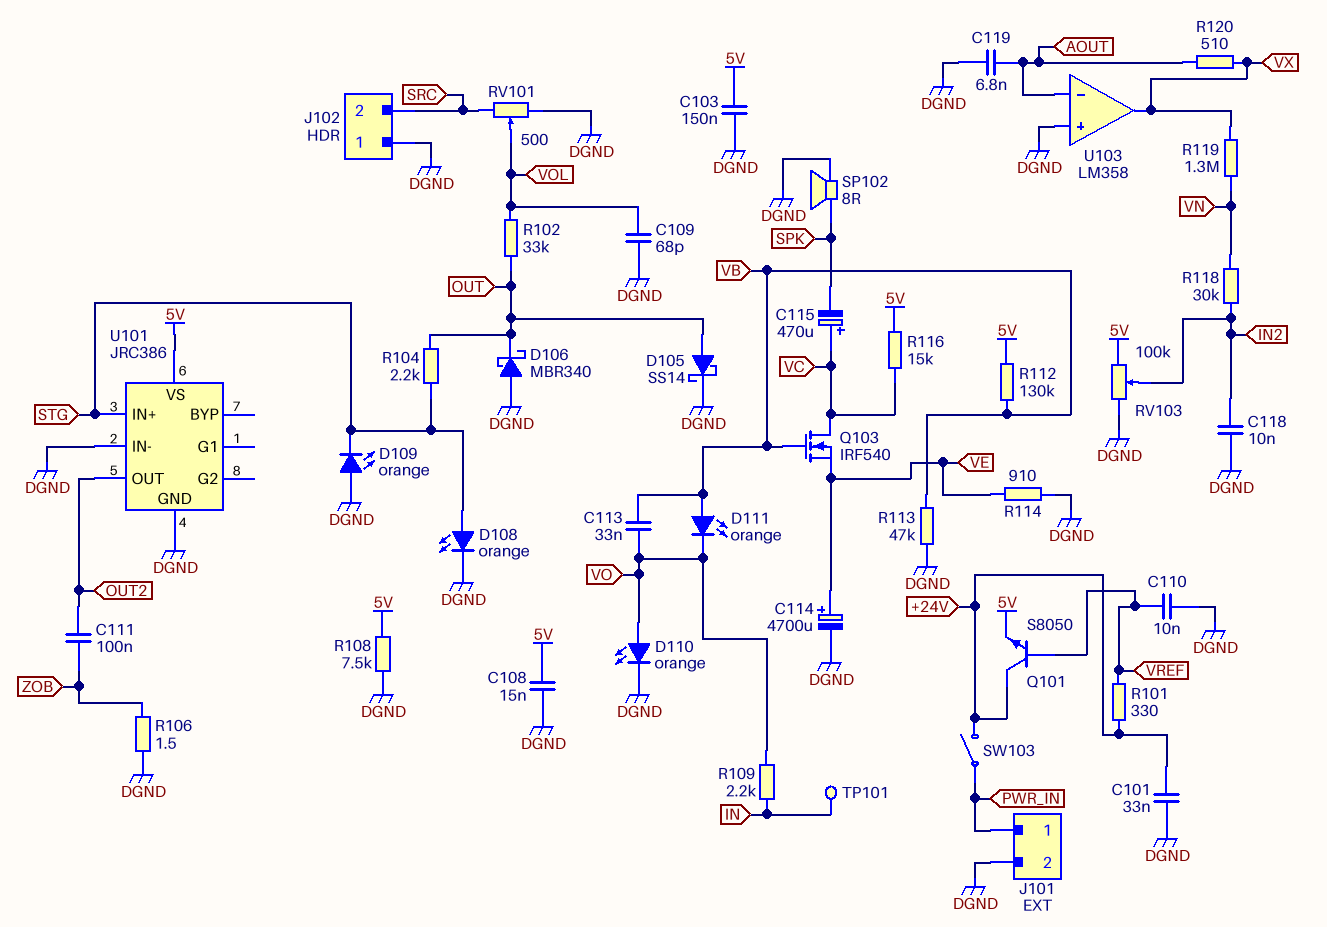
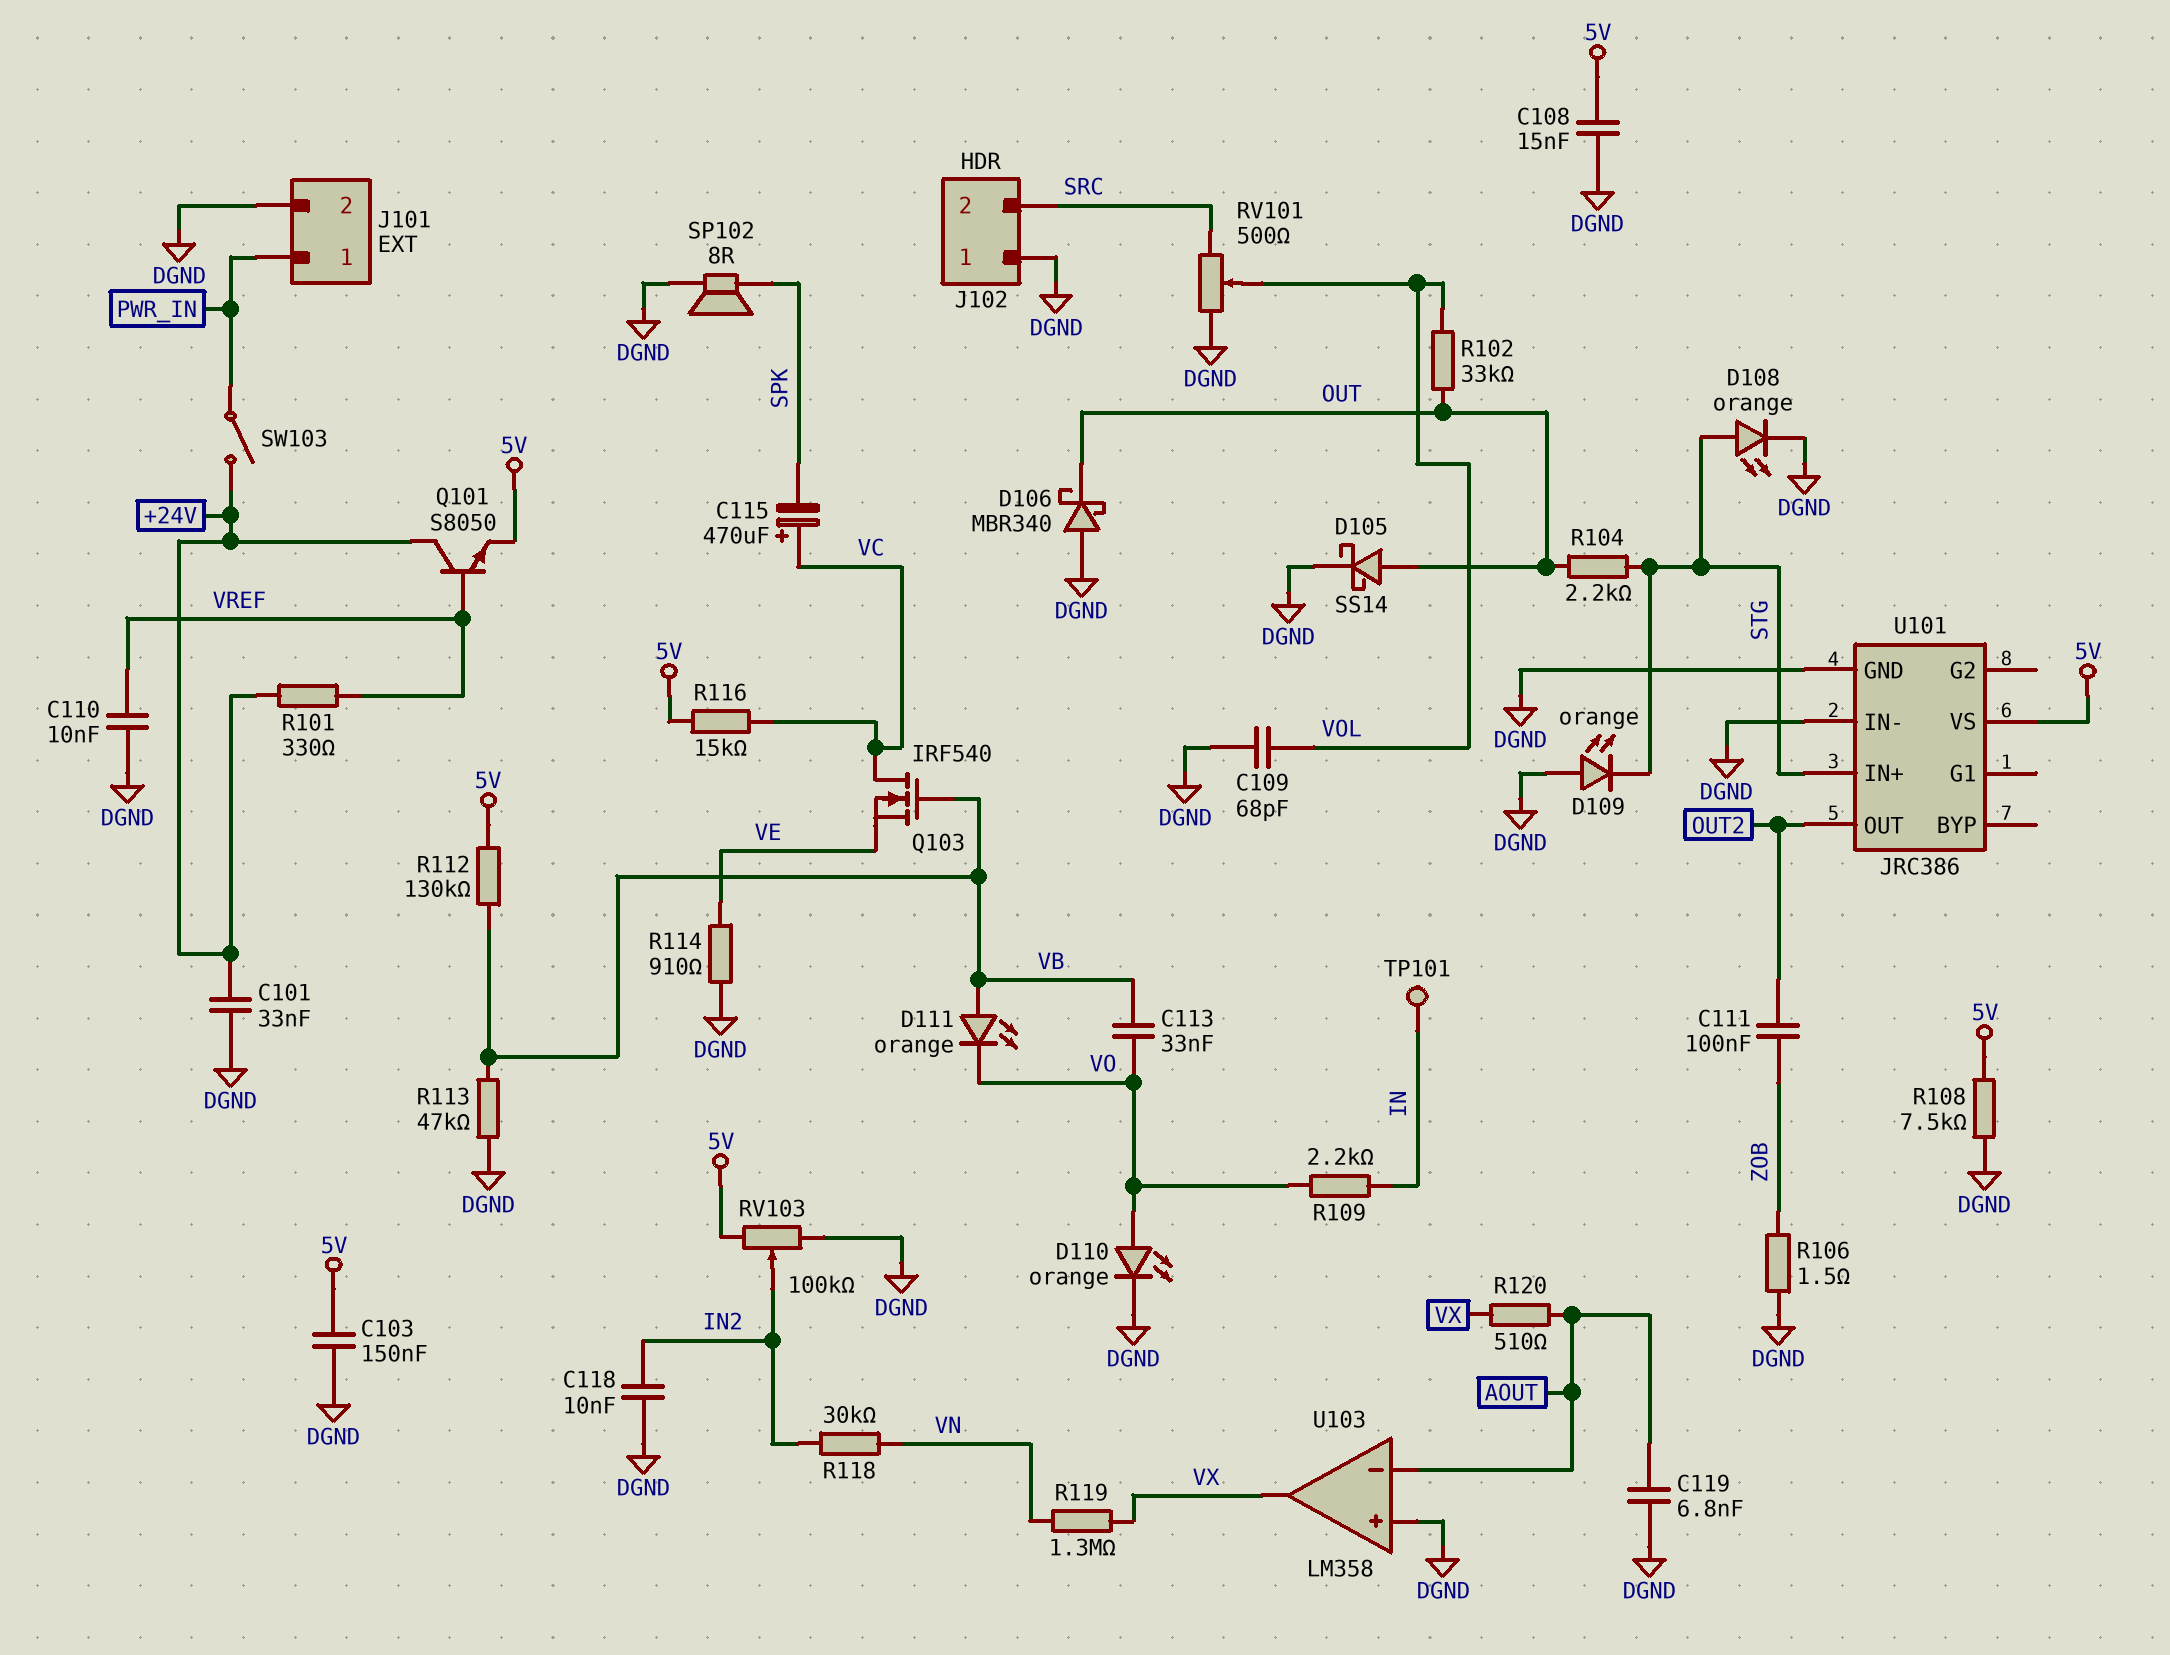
C114: 4700uF (plus VE, minus DGND) -> none

